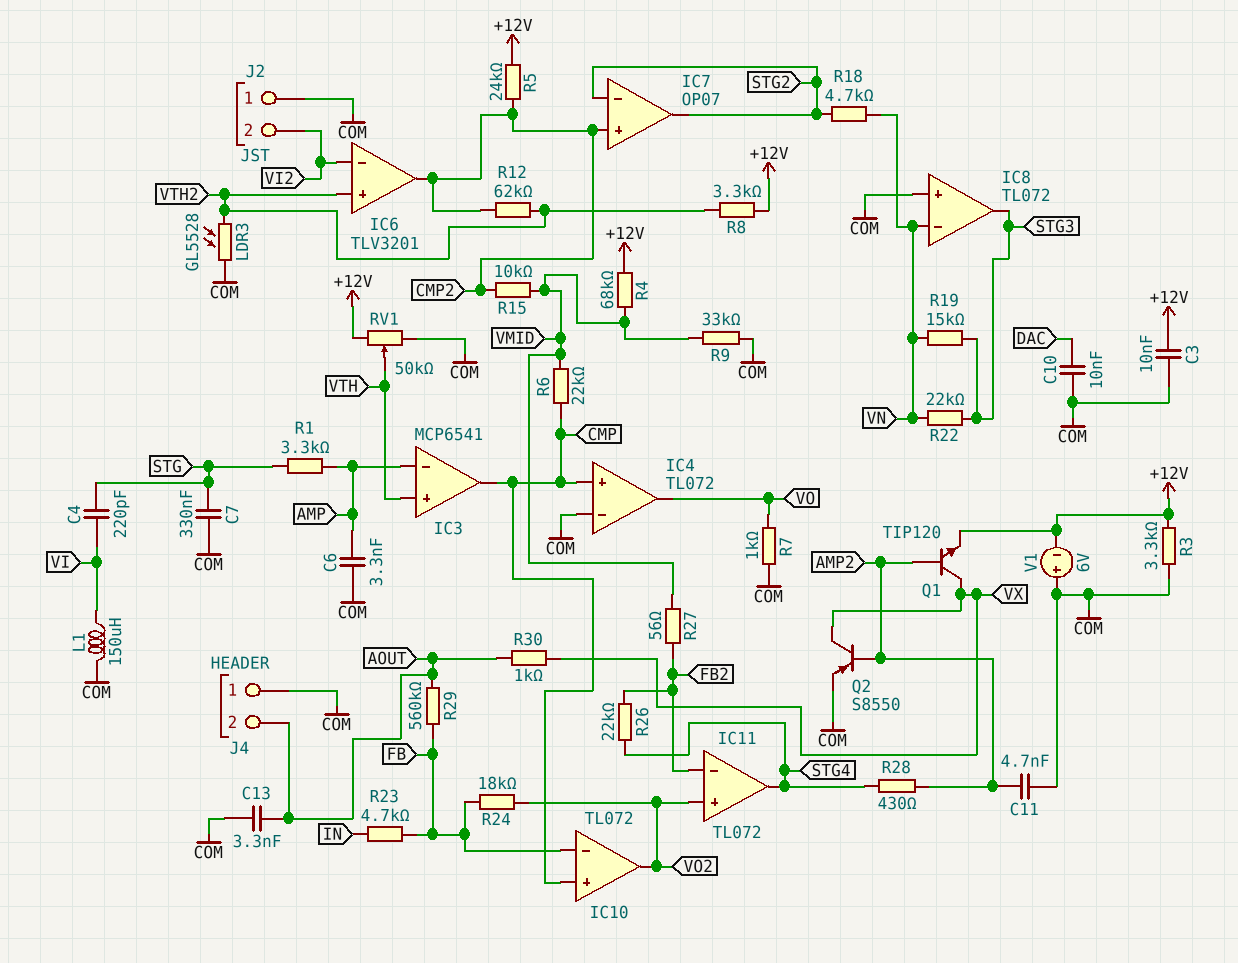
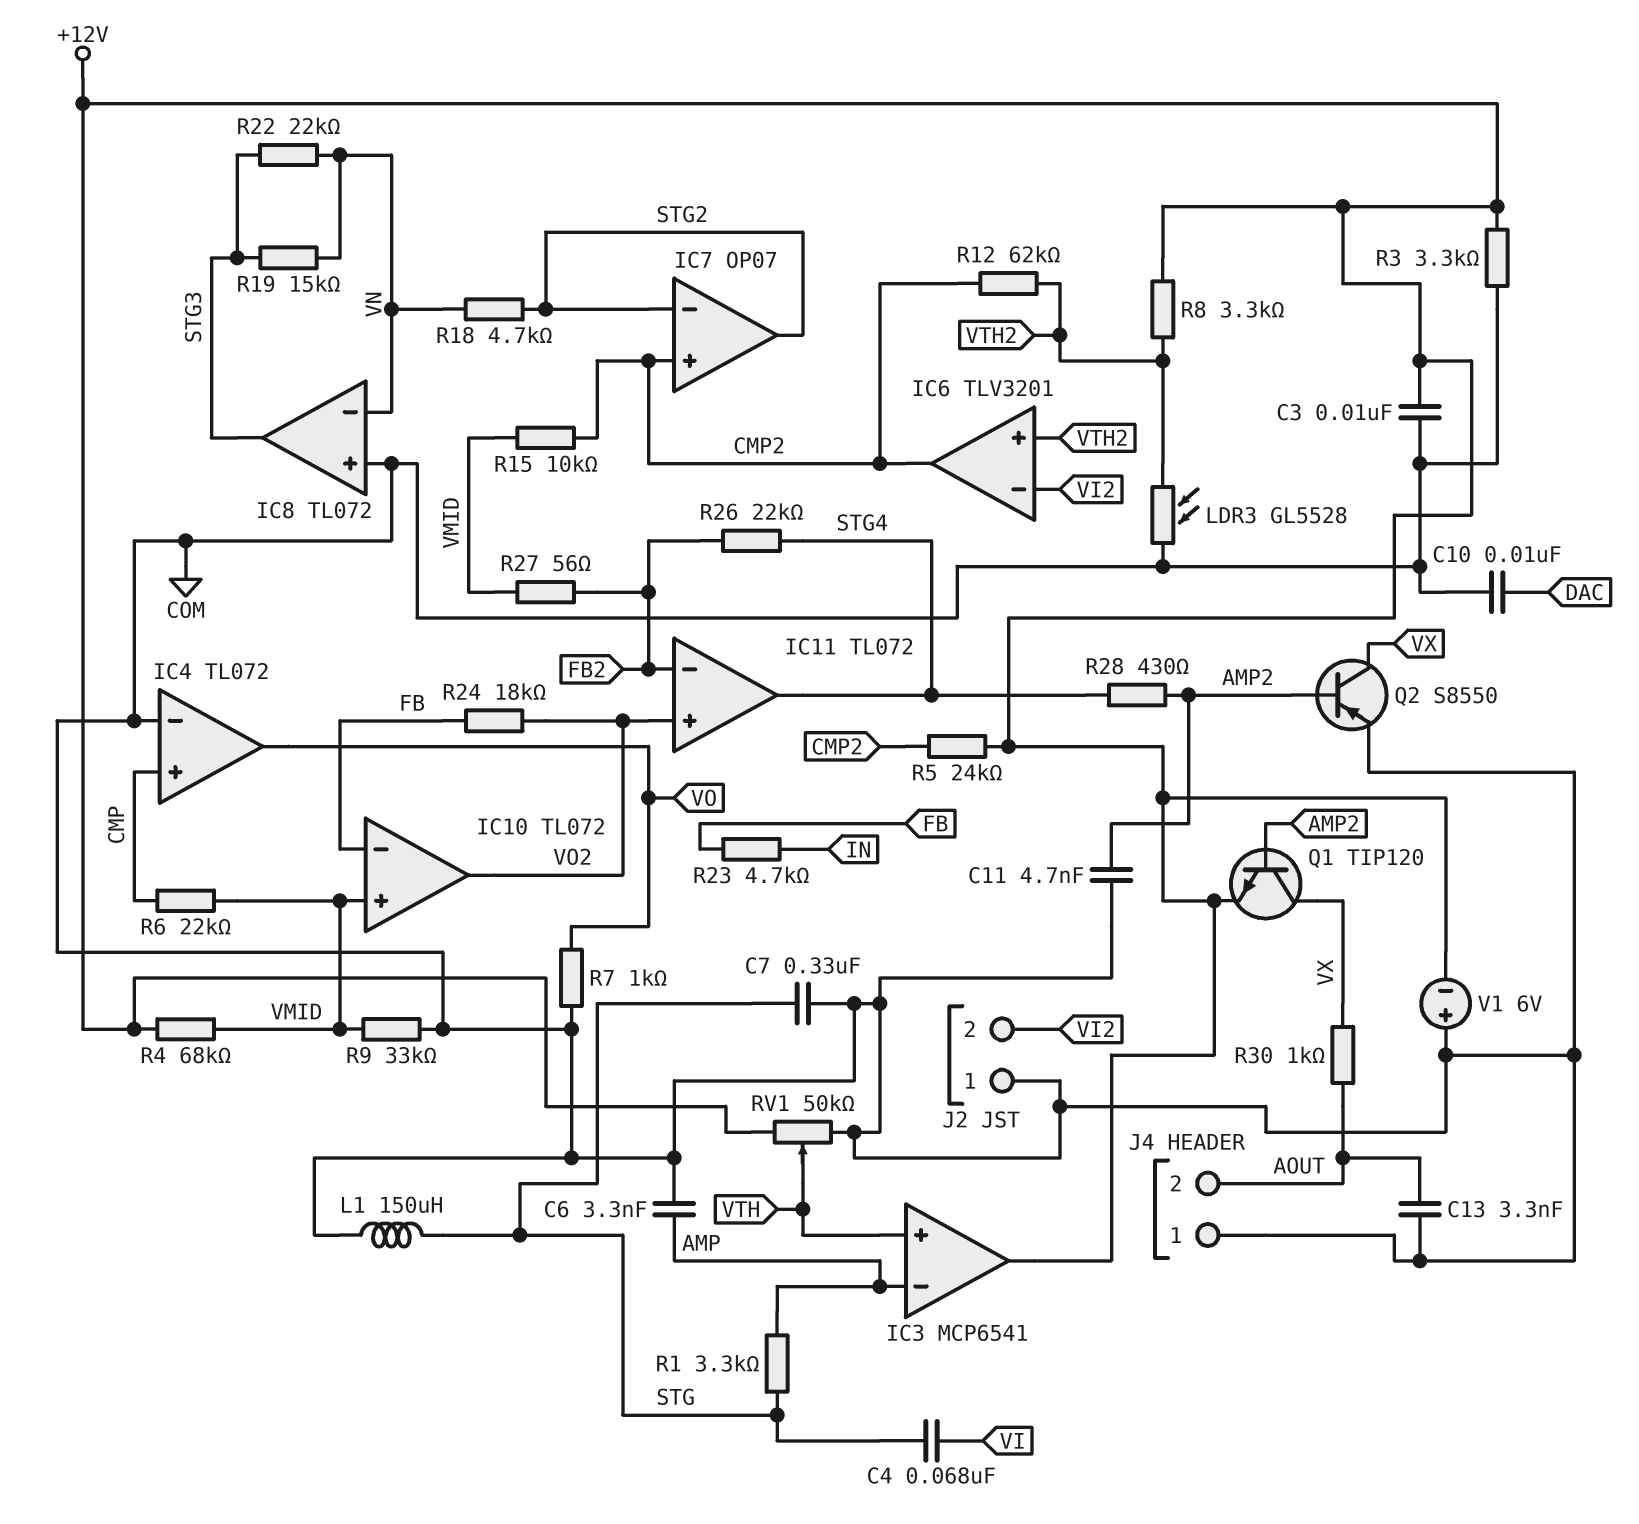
C4: 220pF (STG, VI) -> 68nF (STG, VI)
IC3 pin out: CMP -> +12V
IC10 pin in+: CMP -> VMID
L1: 150uH (COM, VI) -> 150uH (COM, STG)
R29: 560k (AOUT, FB) -> none

